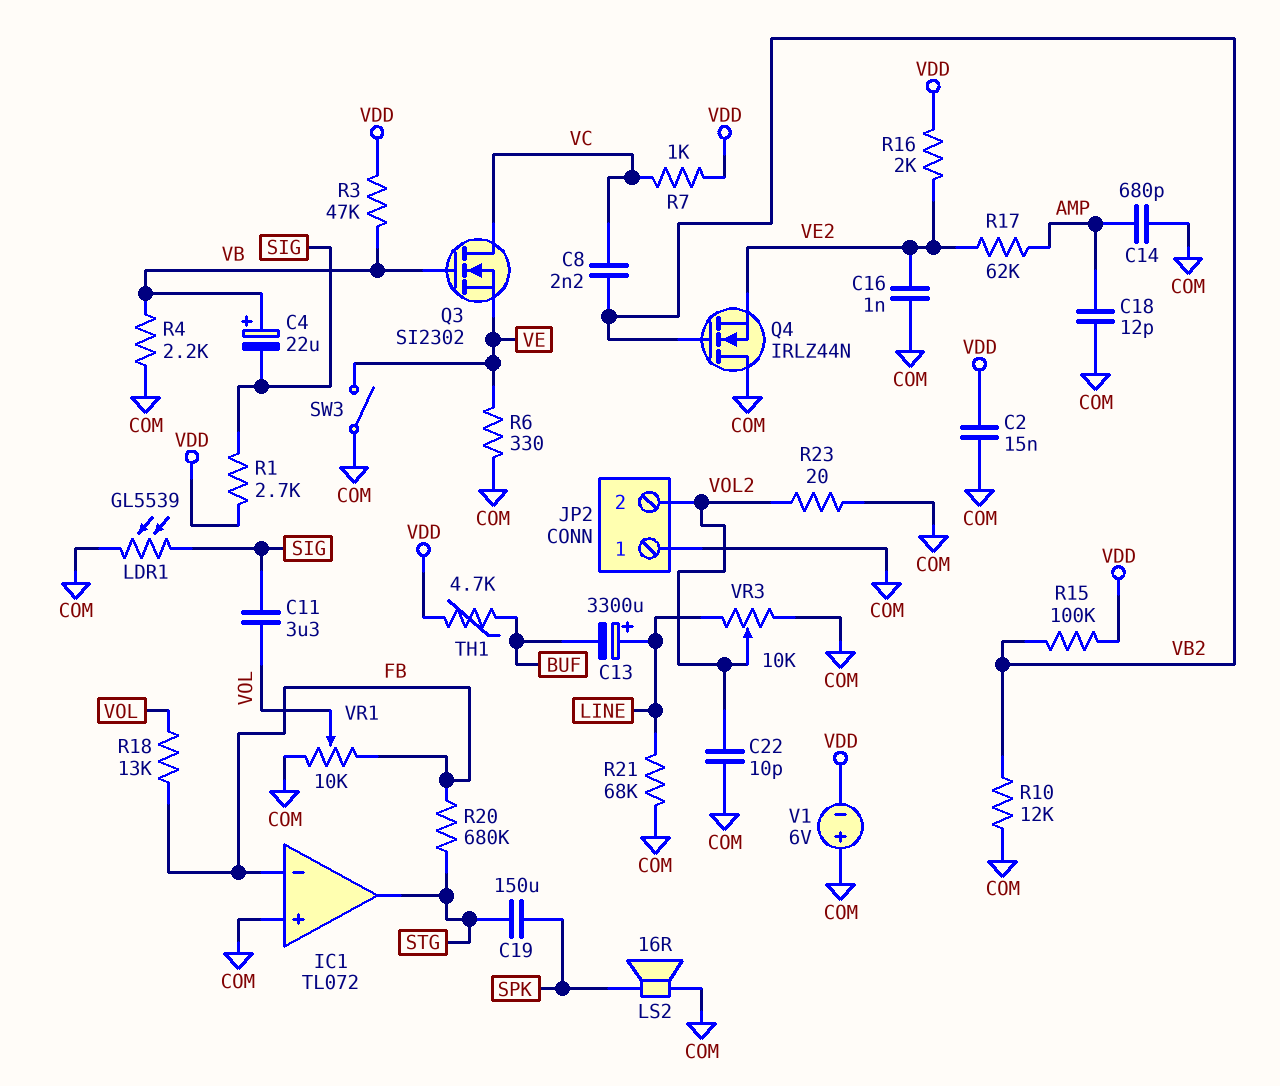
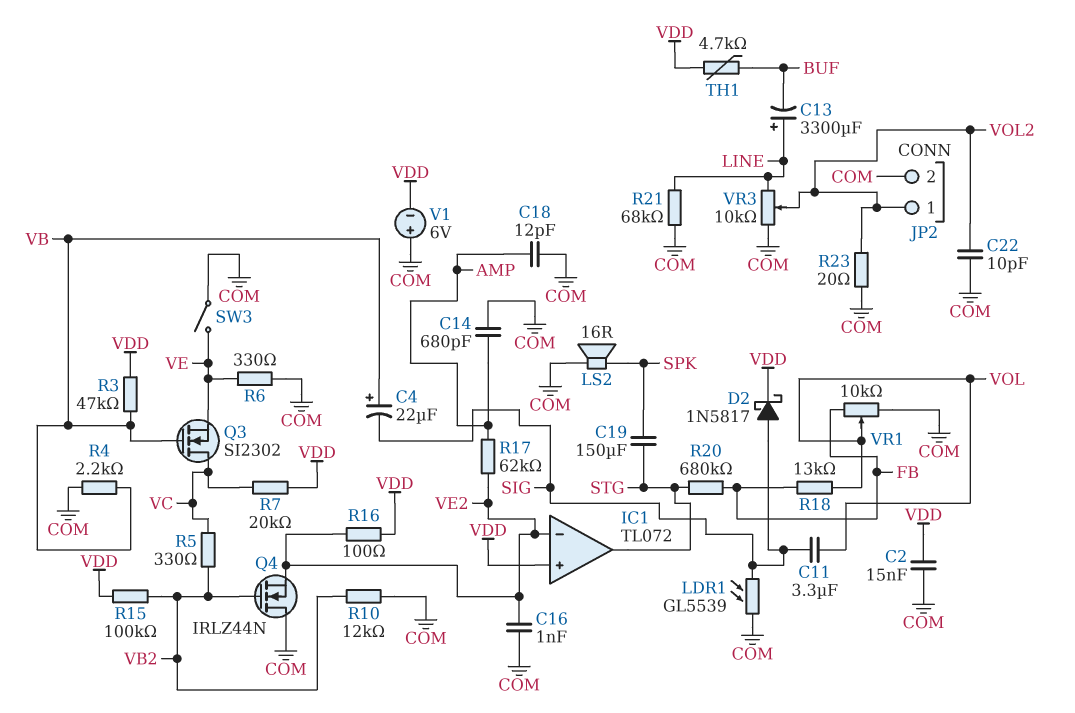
C8: 2.2nF (VB2, VC) -> none
D2: none -> schottky 1N5817 (A SIG, K VDD)
IC1 pin in+: COM -> VDD
IC1 pin in-: FB -> VE2
JP2 pin 1: COM -> VOL2
JP2 pin 2: VOL2 -> COM
R1: 2.7k (SIG, VDD) -> none
R5: none -> 330 (VB2, VC)
R7: 1k (VC, VDD) -> 20k (VC, VDD)
R16: 2k (VDD, VE2) -> 100 (VDD, VE2)

